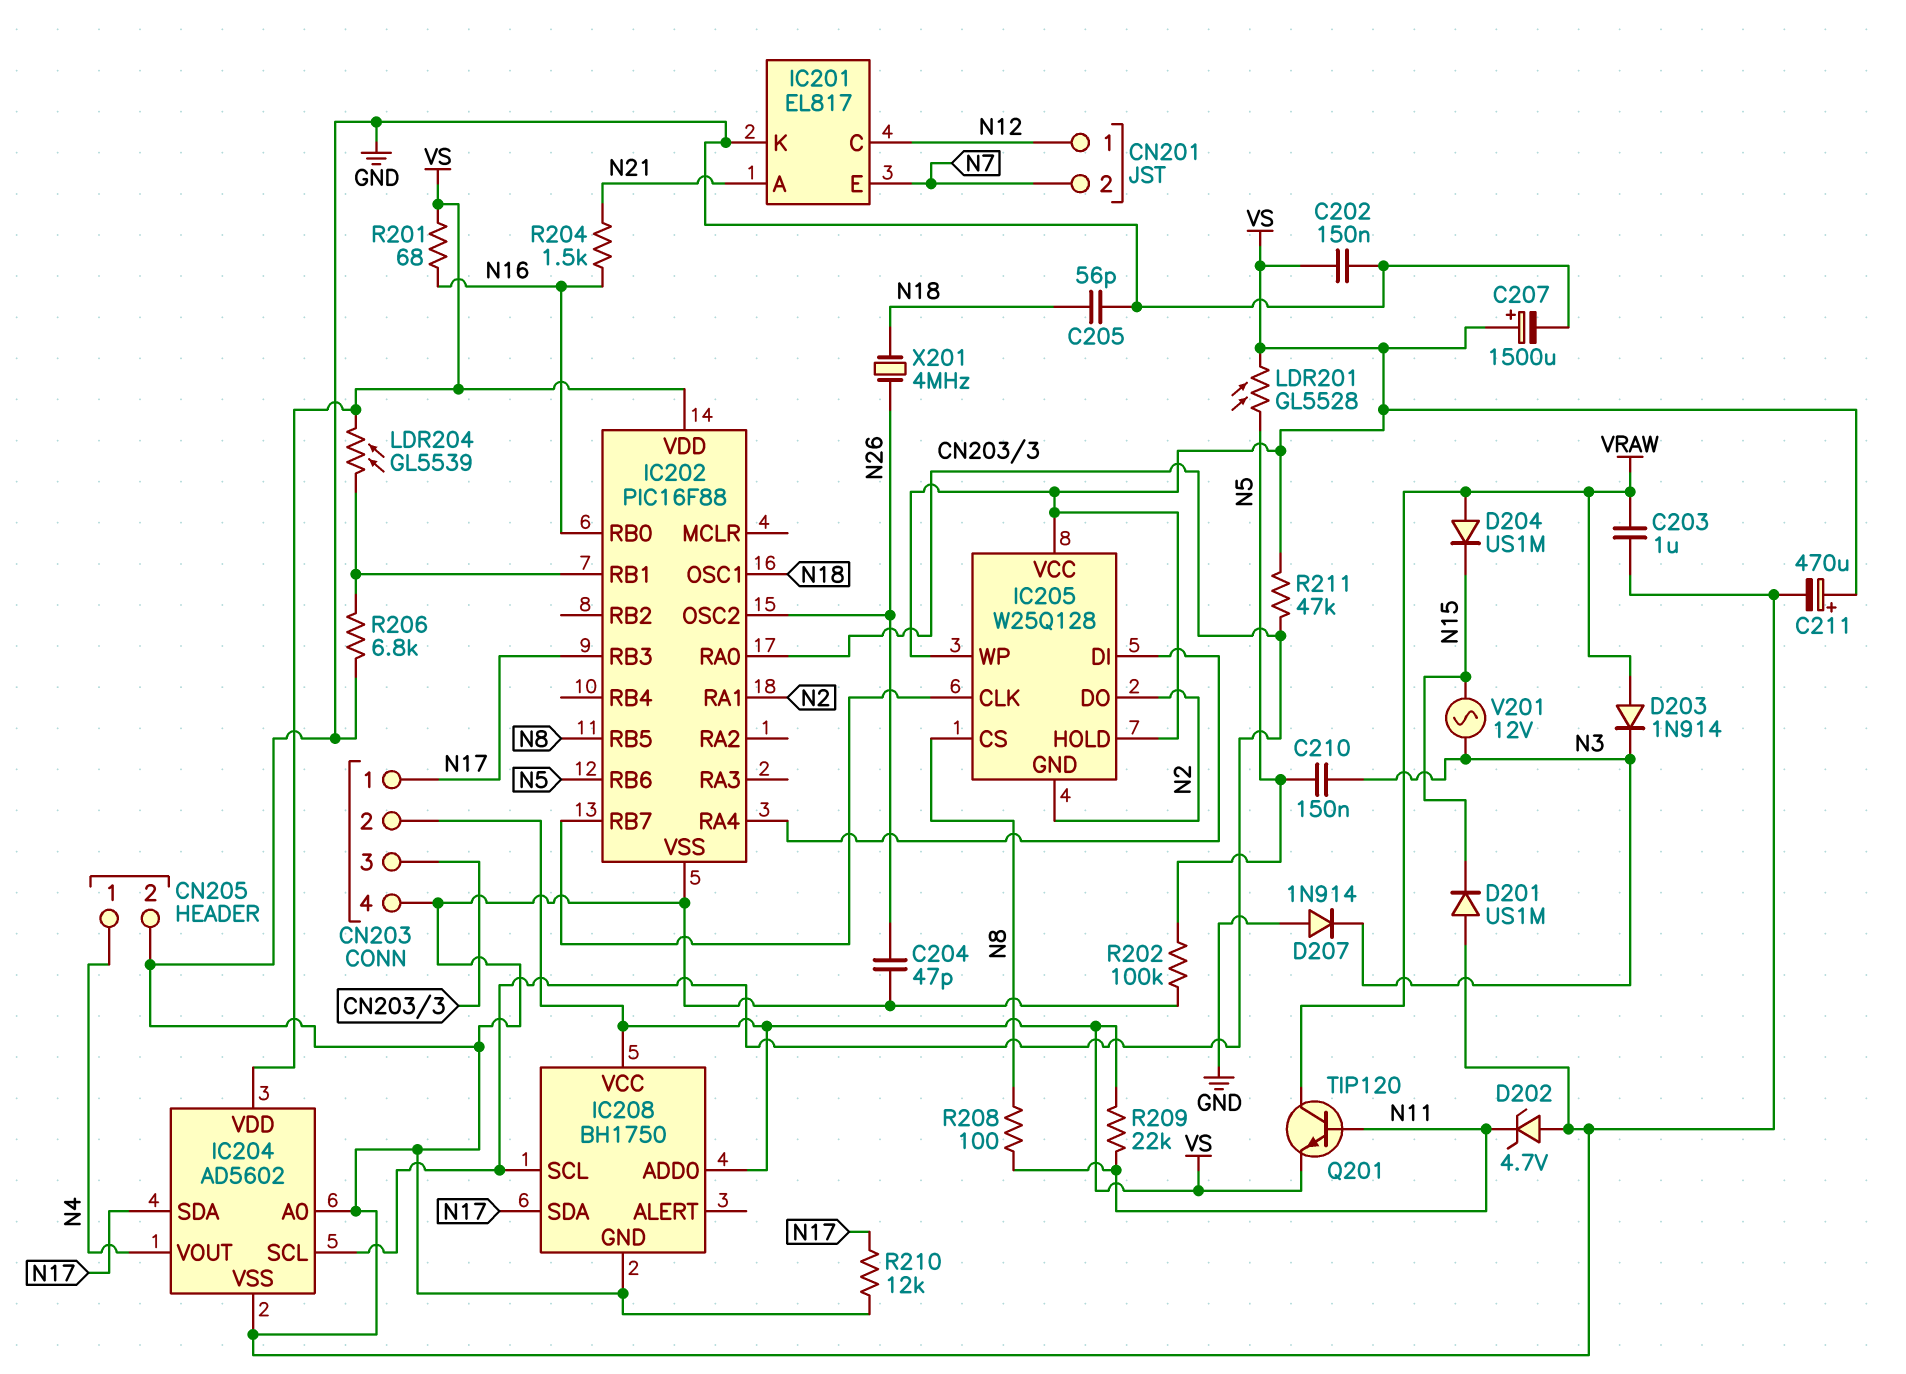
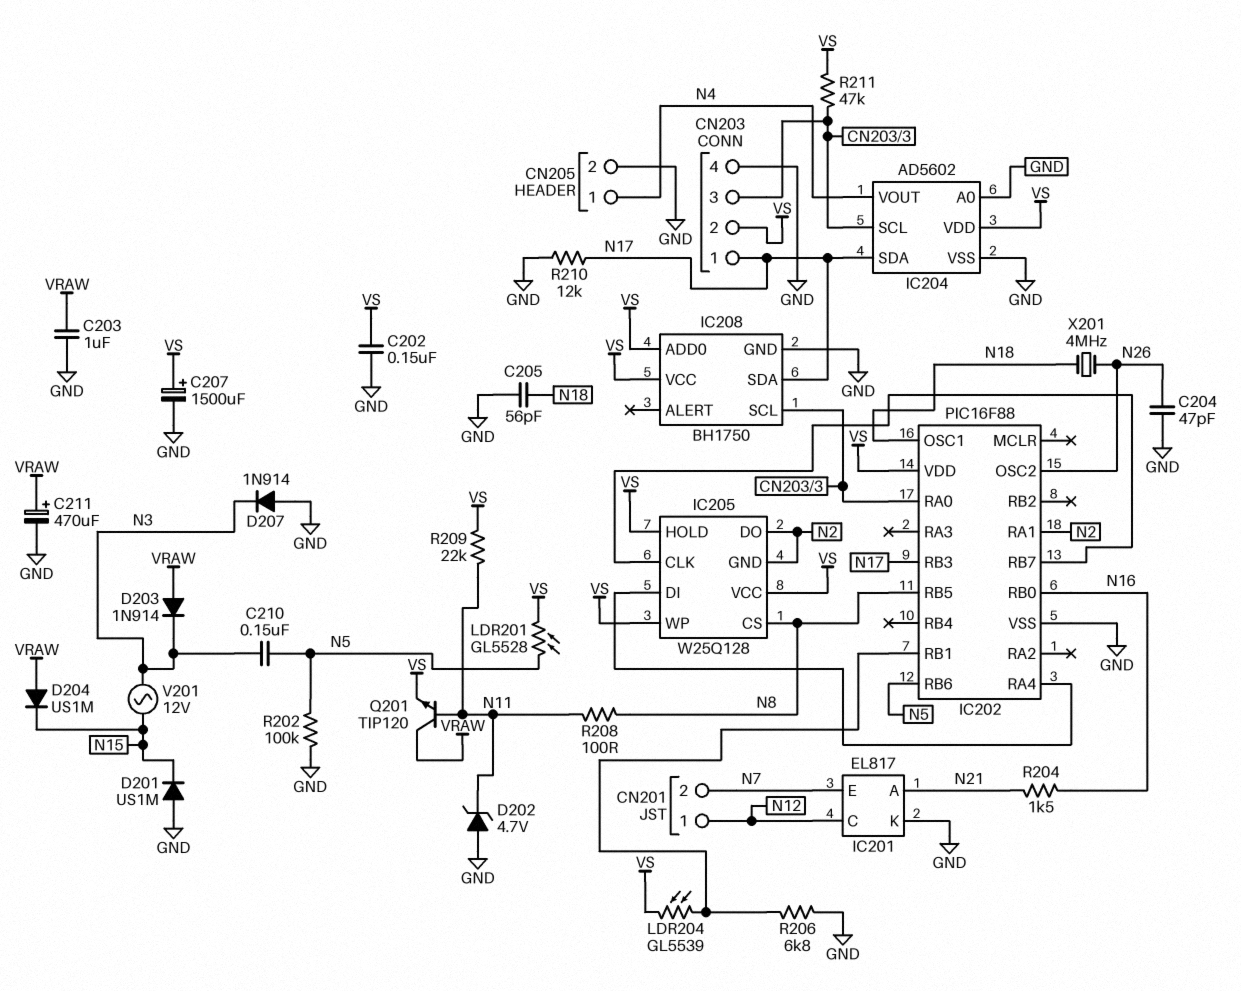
C211: 470uF (plus VS, minus GND) -> 470uF (plus VRAW, minus GND)
R201: 68 (N16, VS) -> none

